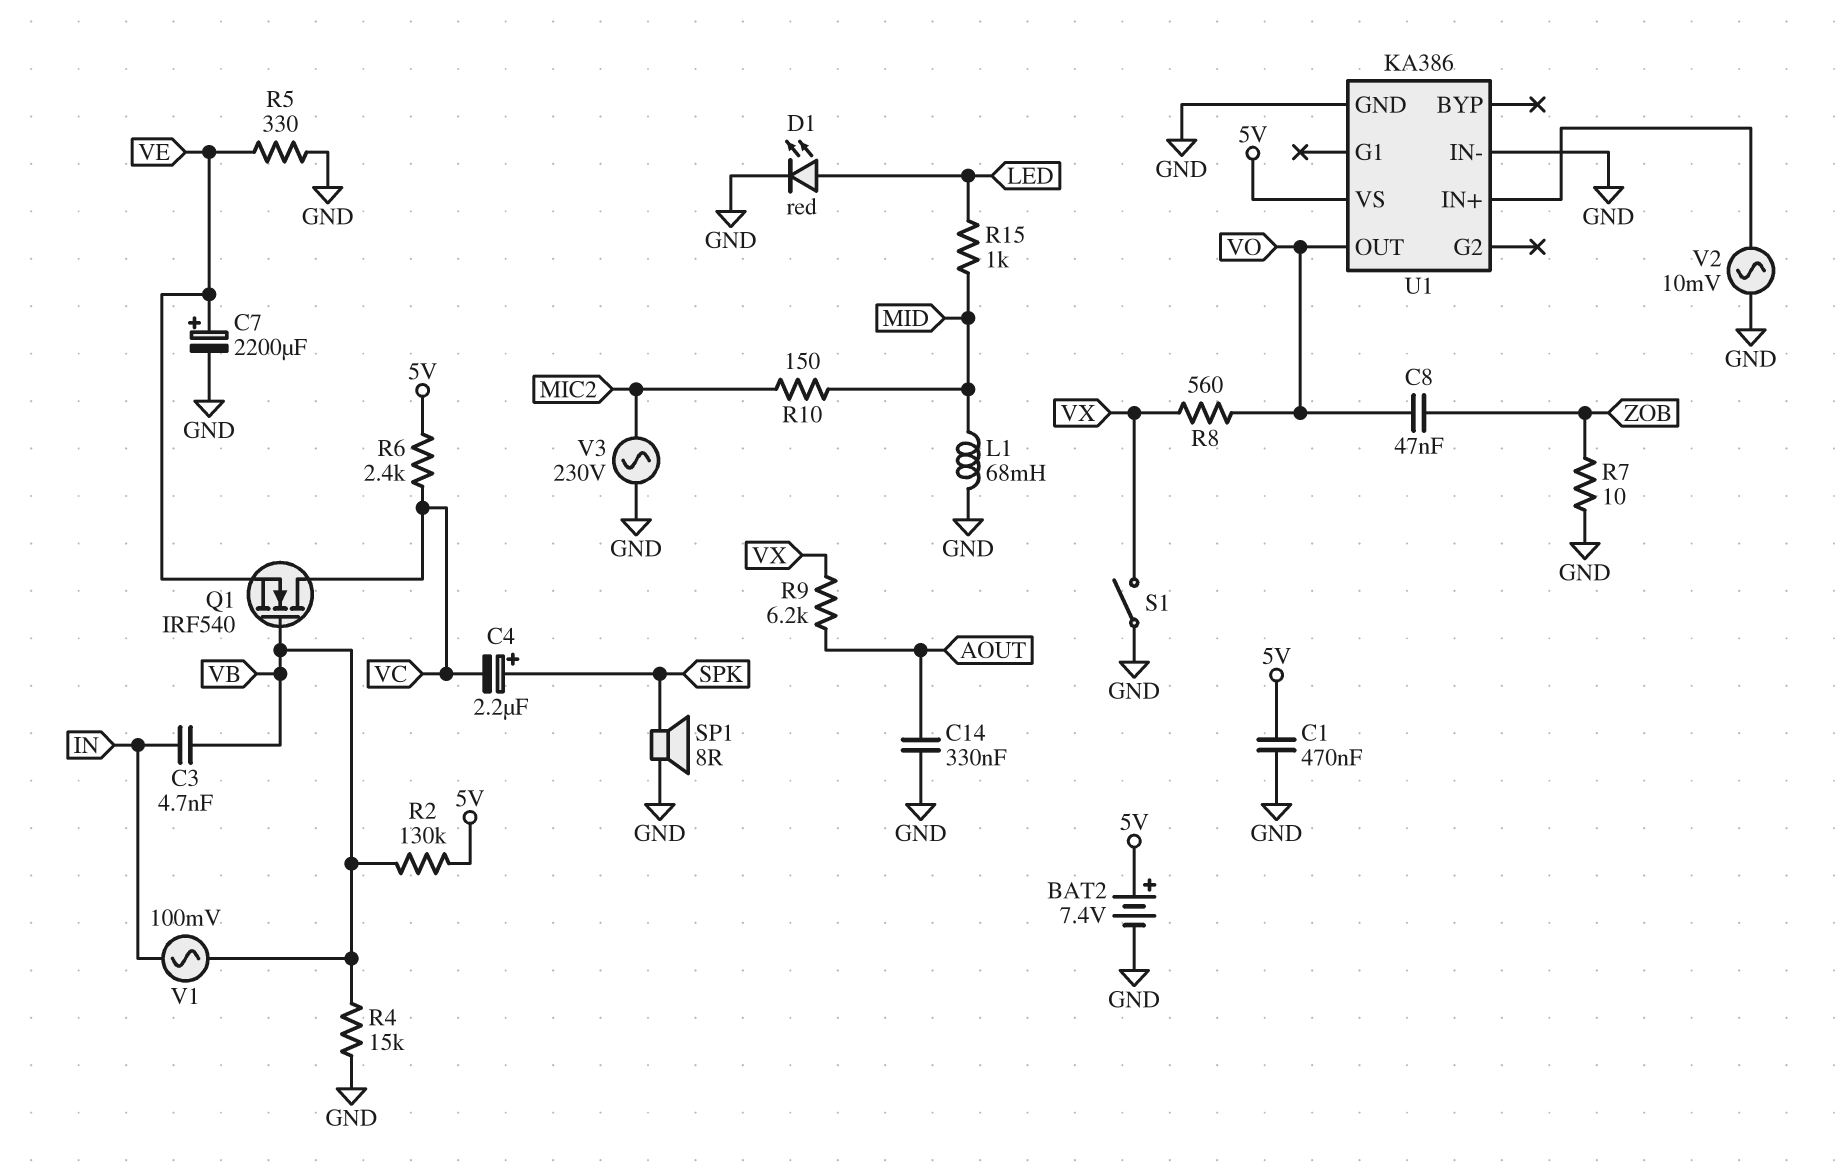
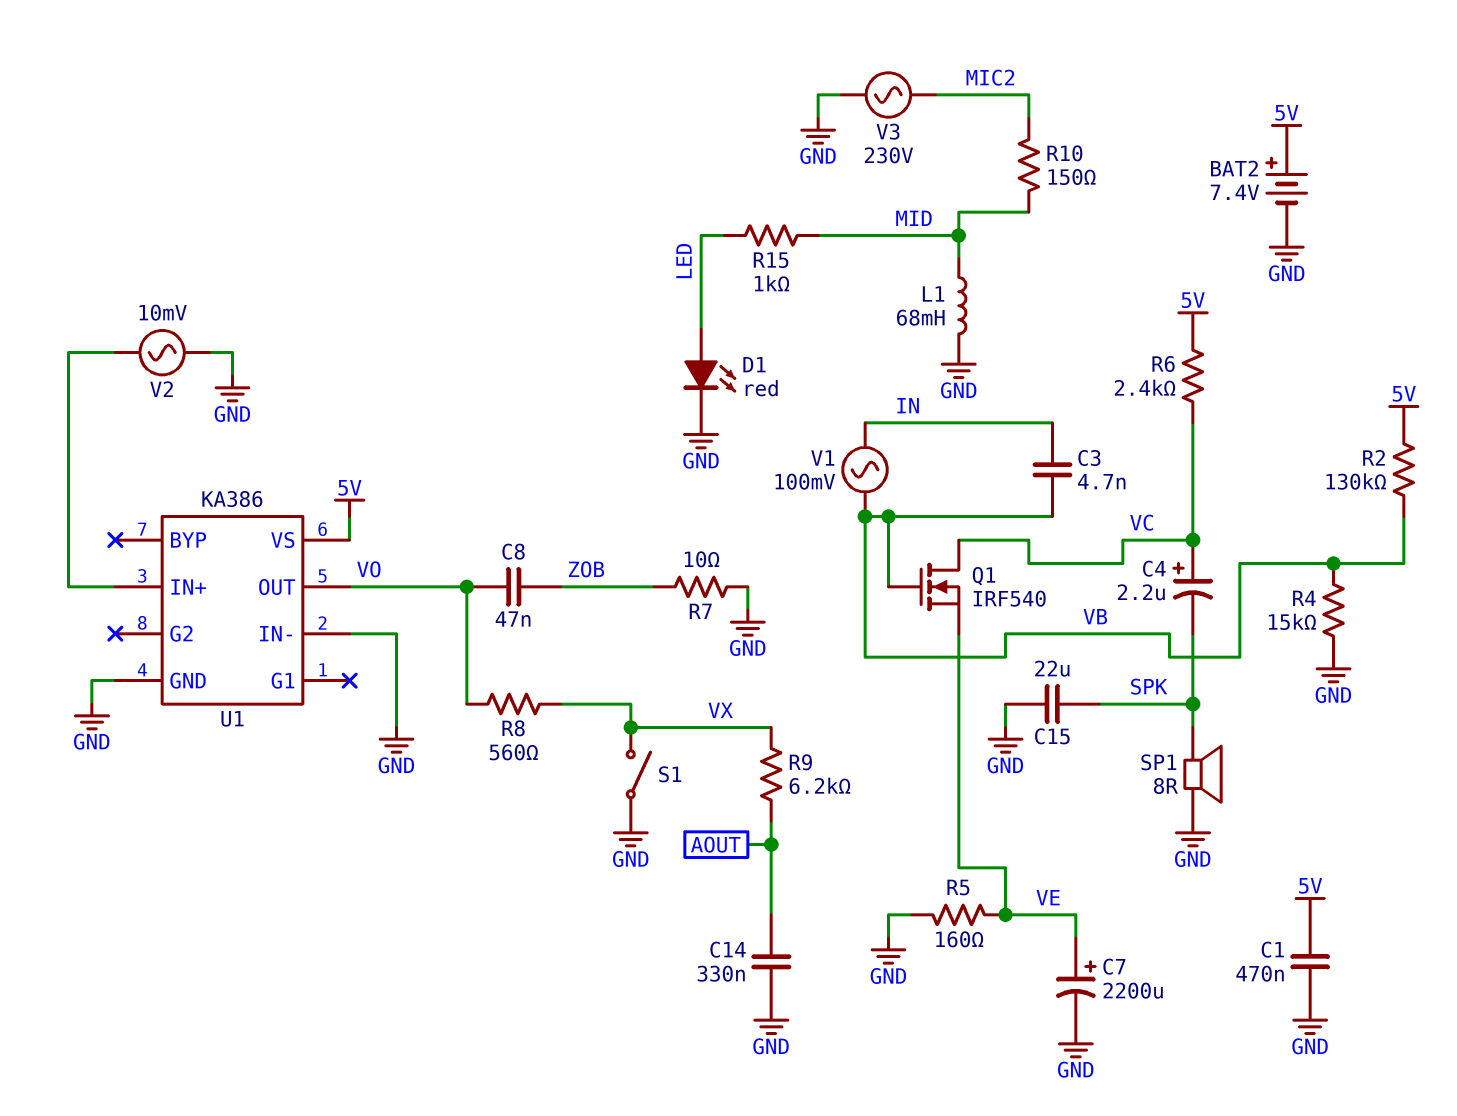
C4: 2.2uF (plus SPK, minus VC) -> 2.2uF (plus VC, minus SPK)
C15: none -> 22uF (GND, SPK)
R5: 330 (GND, VE) -> 160 (GND, VE)

